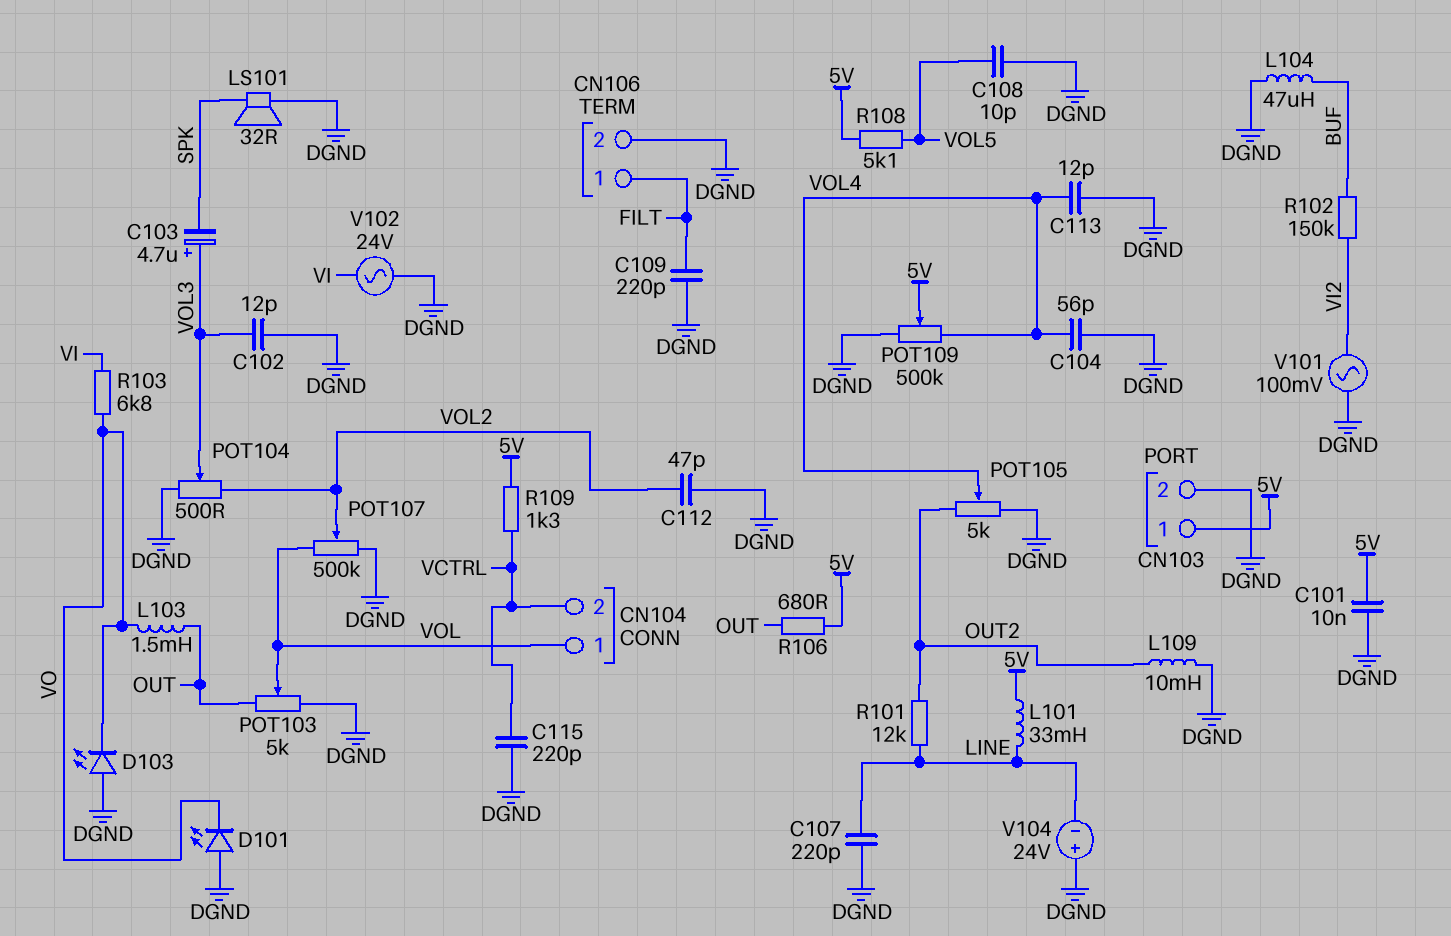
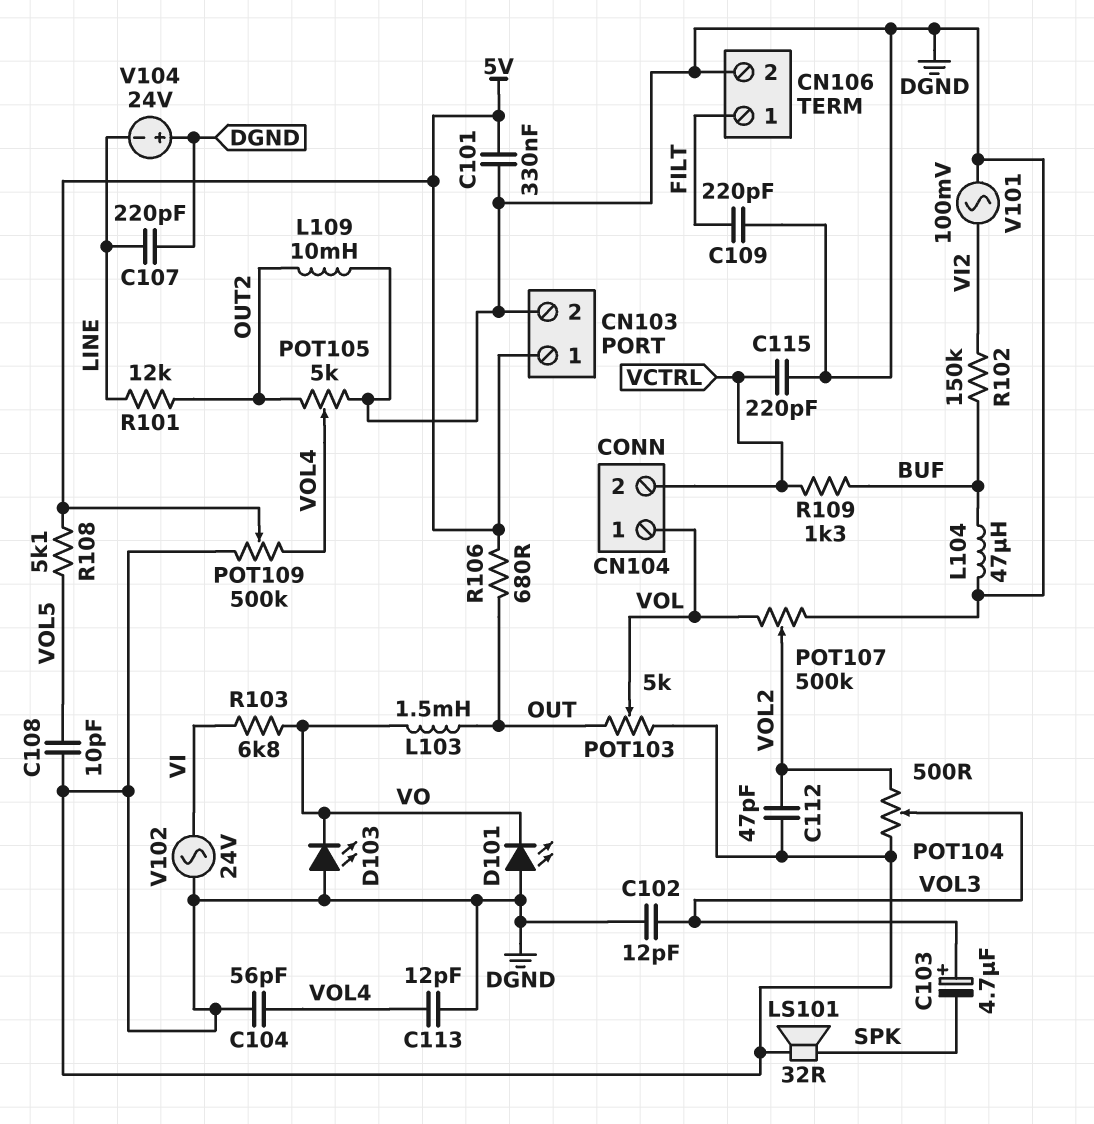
C101: 10nF (5V, DGND) -> 330nF (5V, DGND)
L101: 33mH (5V, LINE) -> none
R109: 1.3k (5V, VCTRL) -> 1.3k (BUF, VCTRL)

